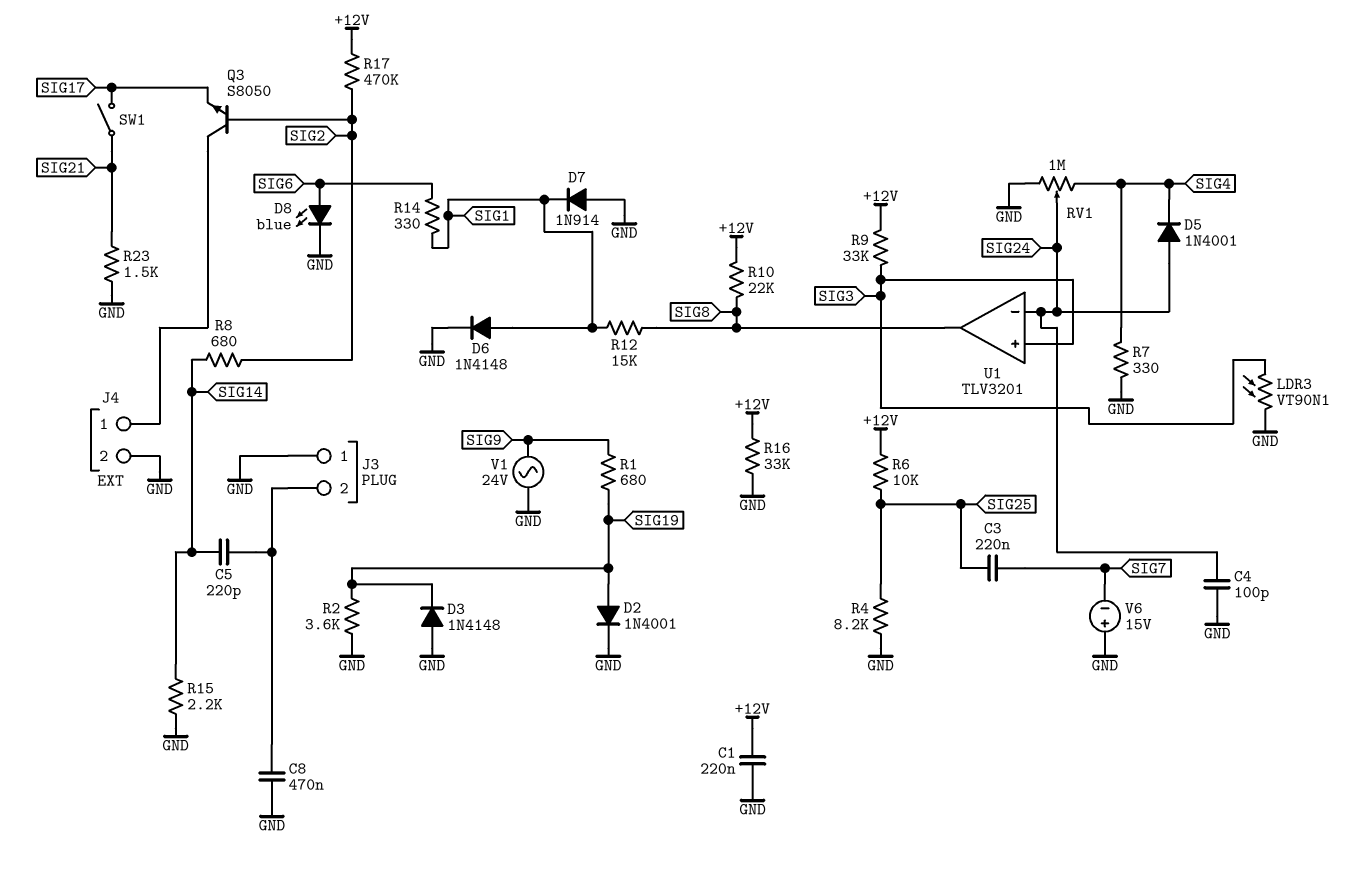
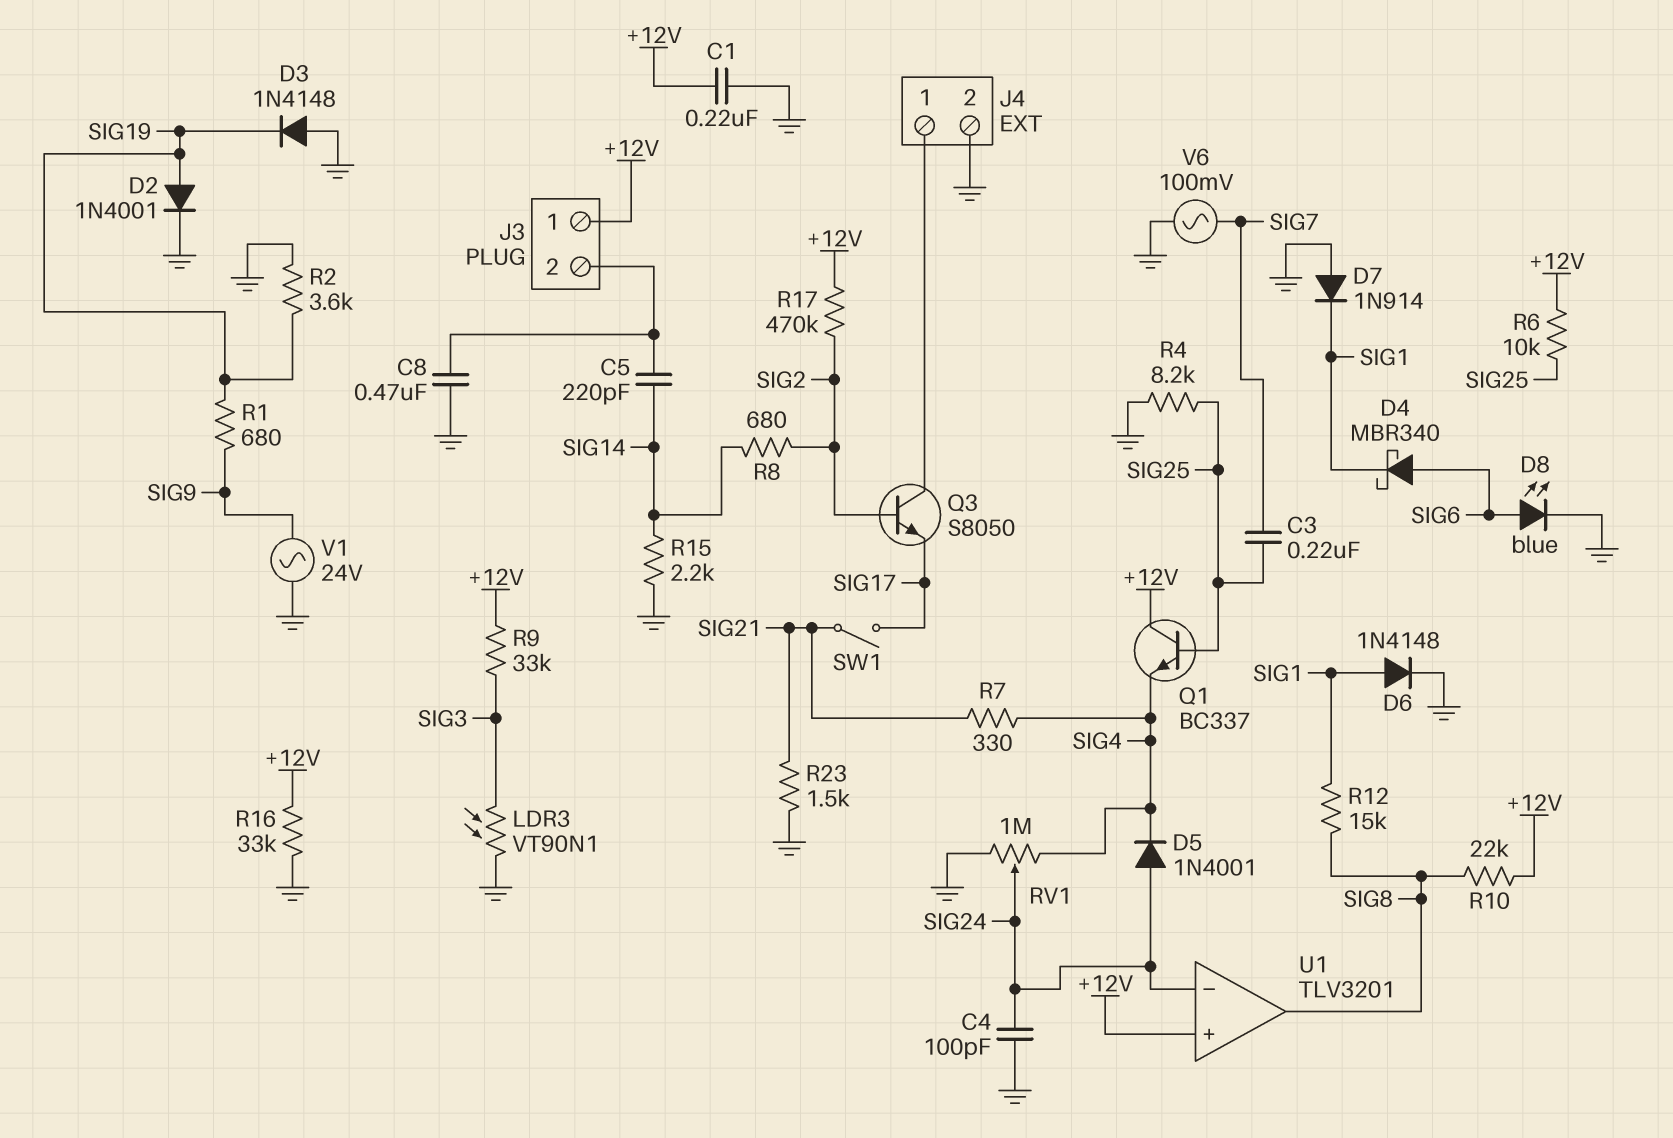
D4: none -> schottky MBR340 (A SIG6, K SIG1)
J3 pin 1: GND -> +12V
Q1: none -> NPN BC337 (B SIG25, C +12V, E SIG4)
R7: 330 (GND, SIG4) -> 330 (SIG4, SIG21)
R14: 330 (SIG1, SIG6) -> none
U1 pin in+: SIG3 -> +12V
V6: 15V (plus GND, minus SIG7) -> AC 100mV (GND, SIG7)

